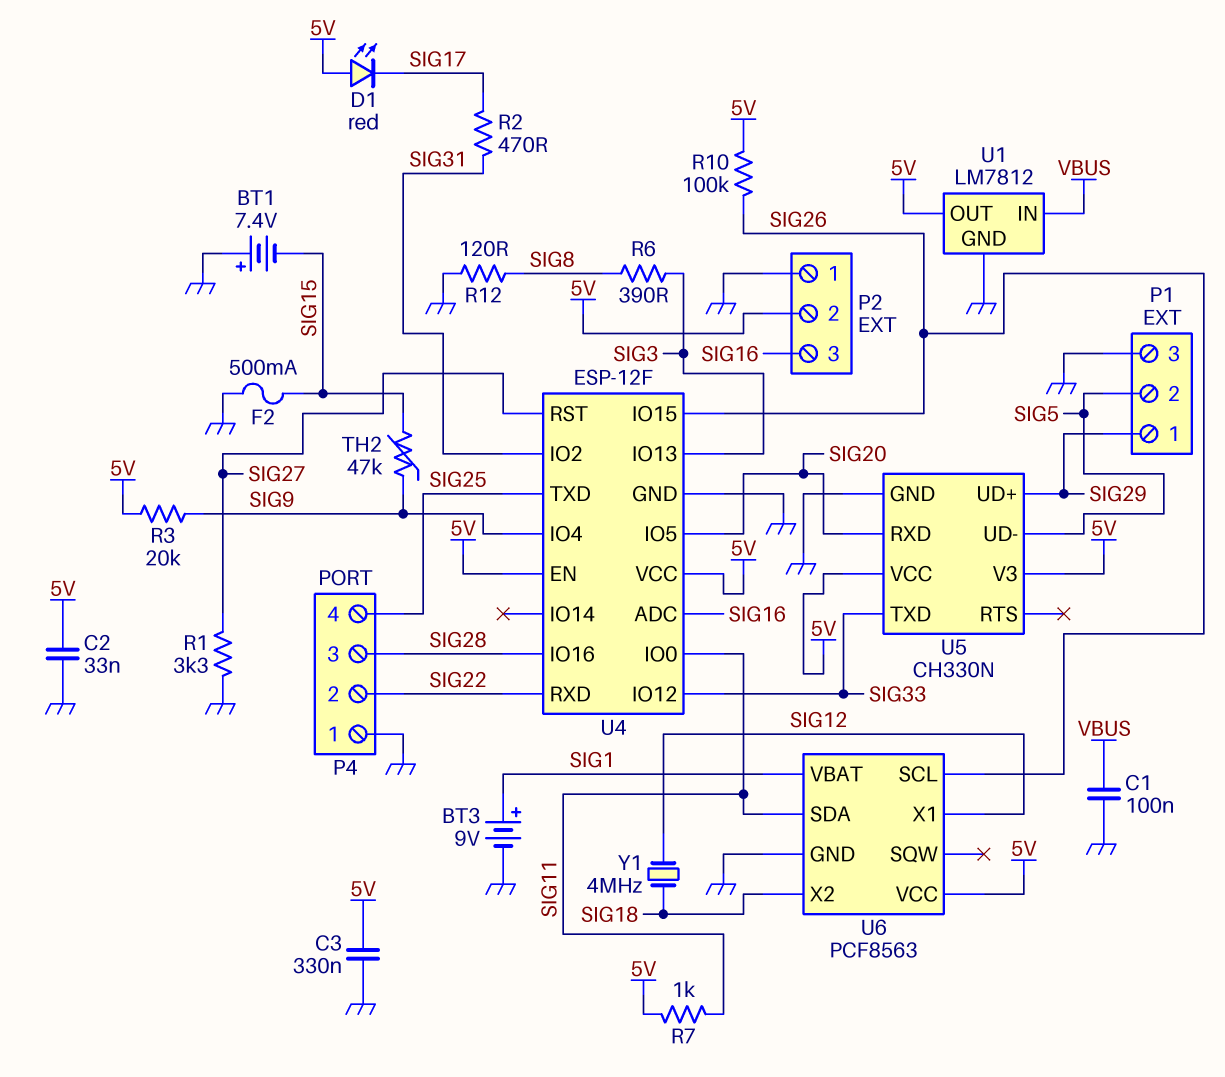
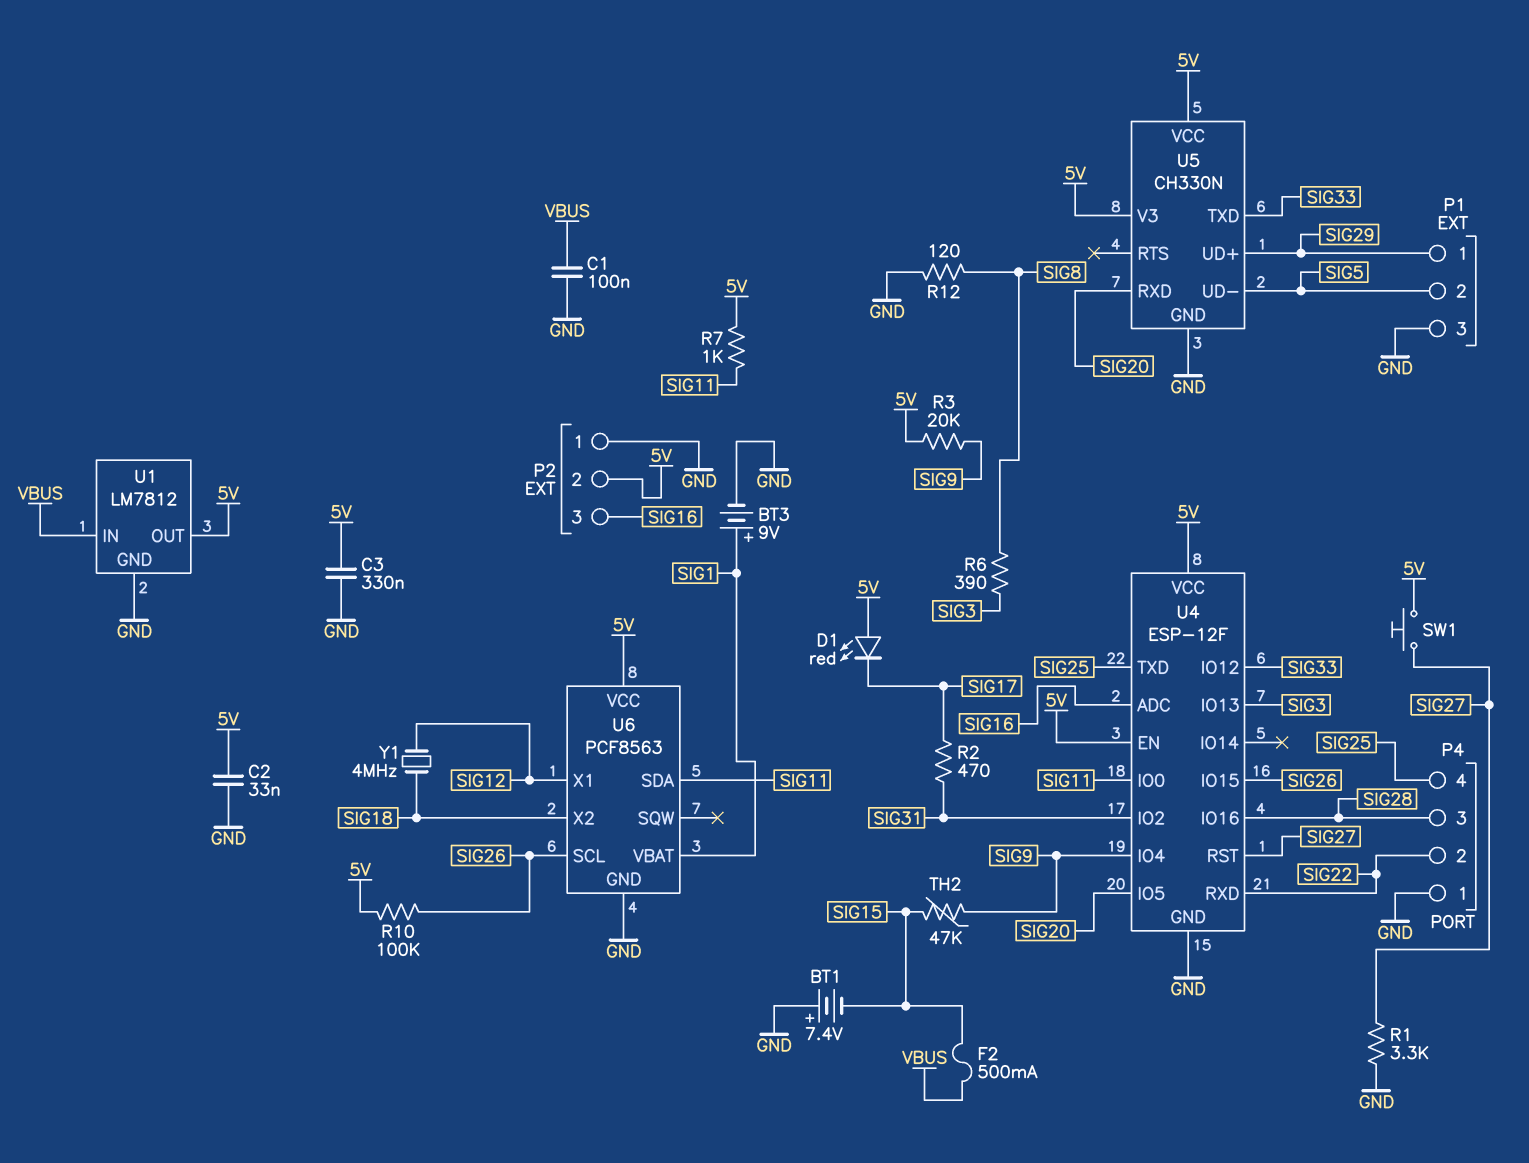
F2: 500mA (GND, SIG15) -> 500mA (SIG15, VBUS)
SW1: none -> button (5V, SIG27)

